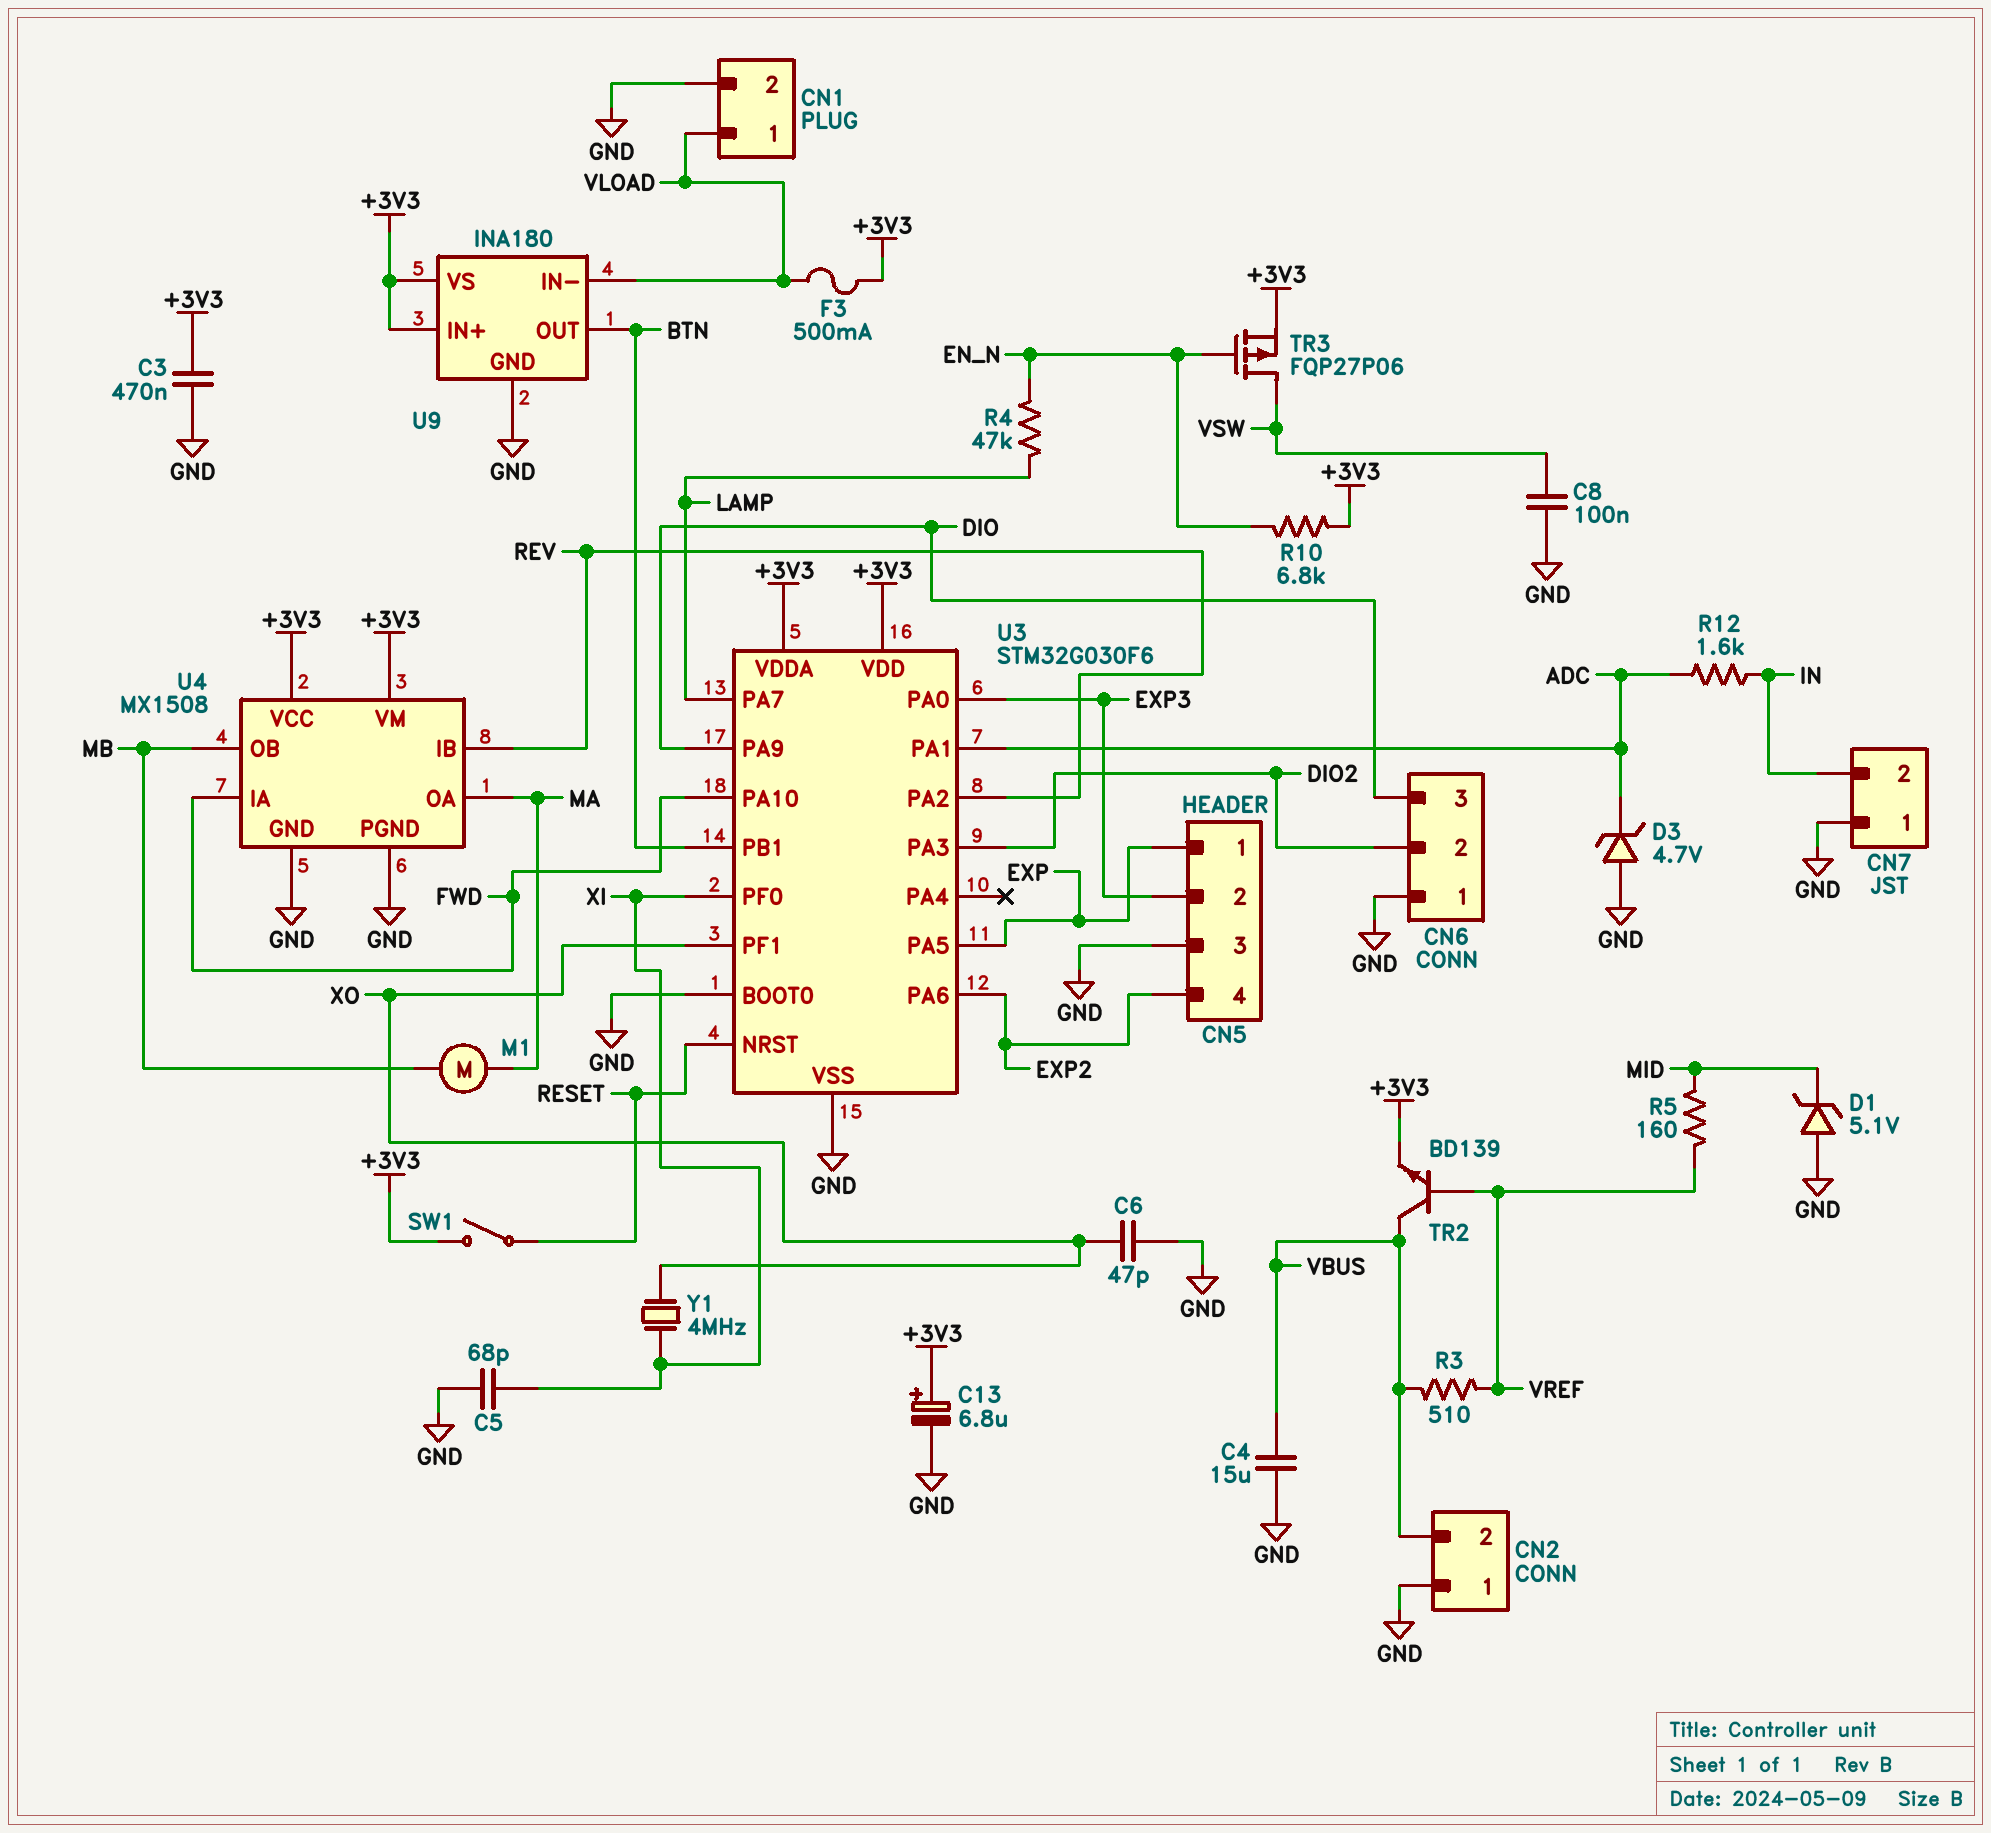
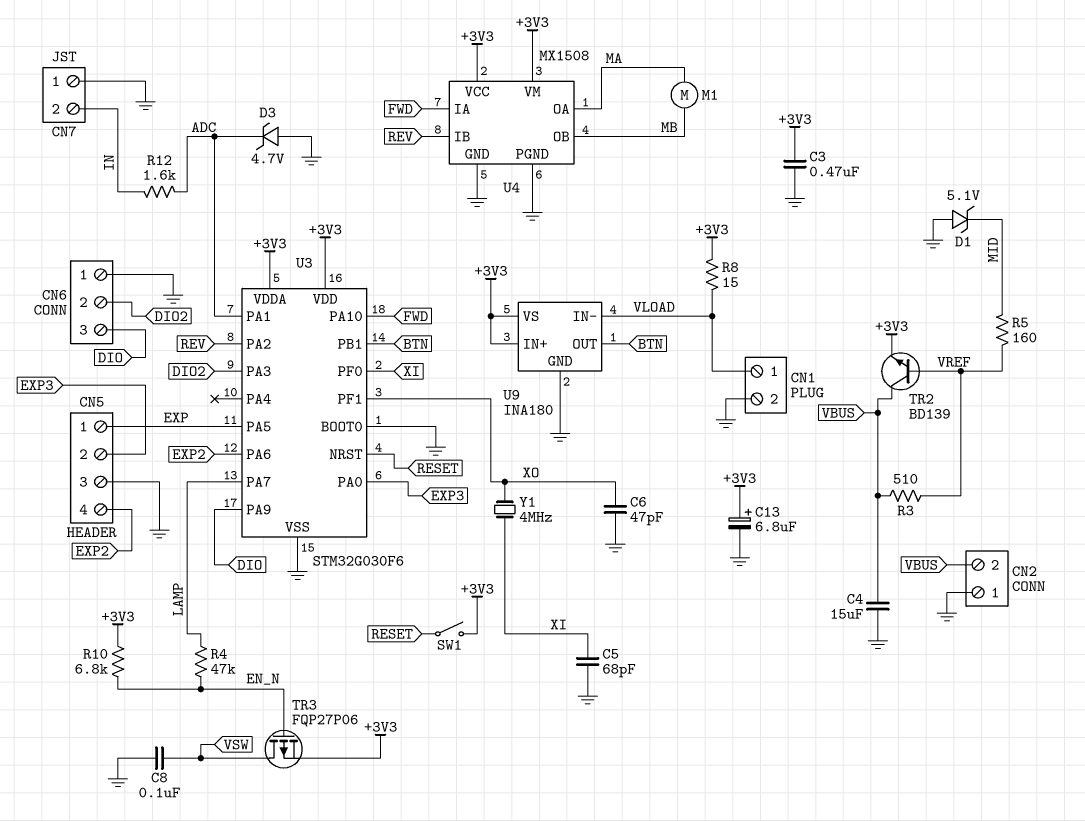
F3: 500mA (+3V3, VLOAD) -> none
R8: none -> 15 (+3V3, VLOAD)

